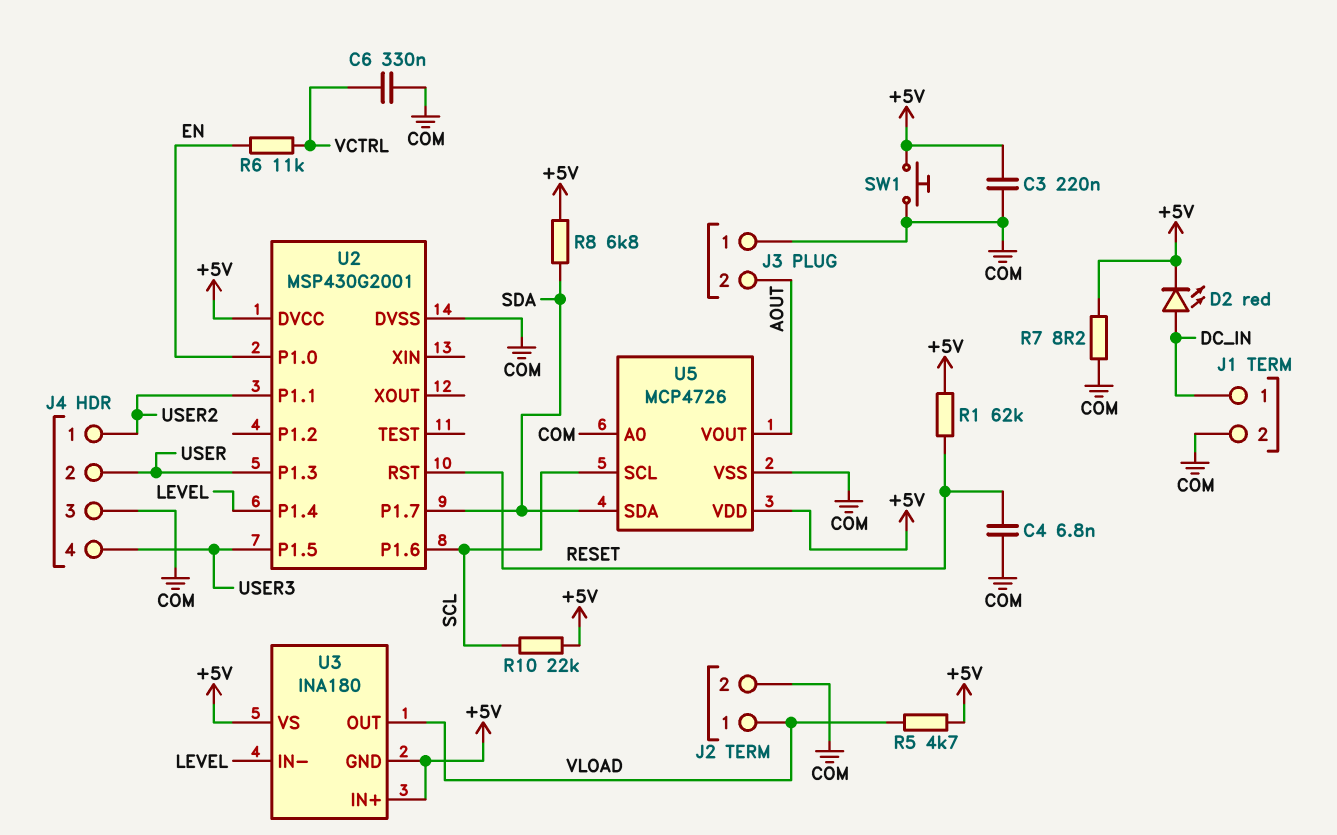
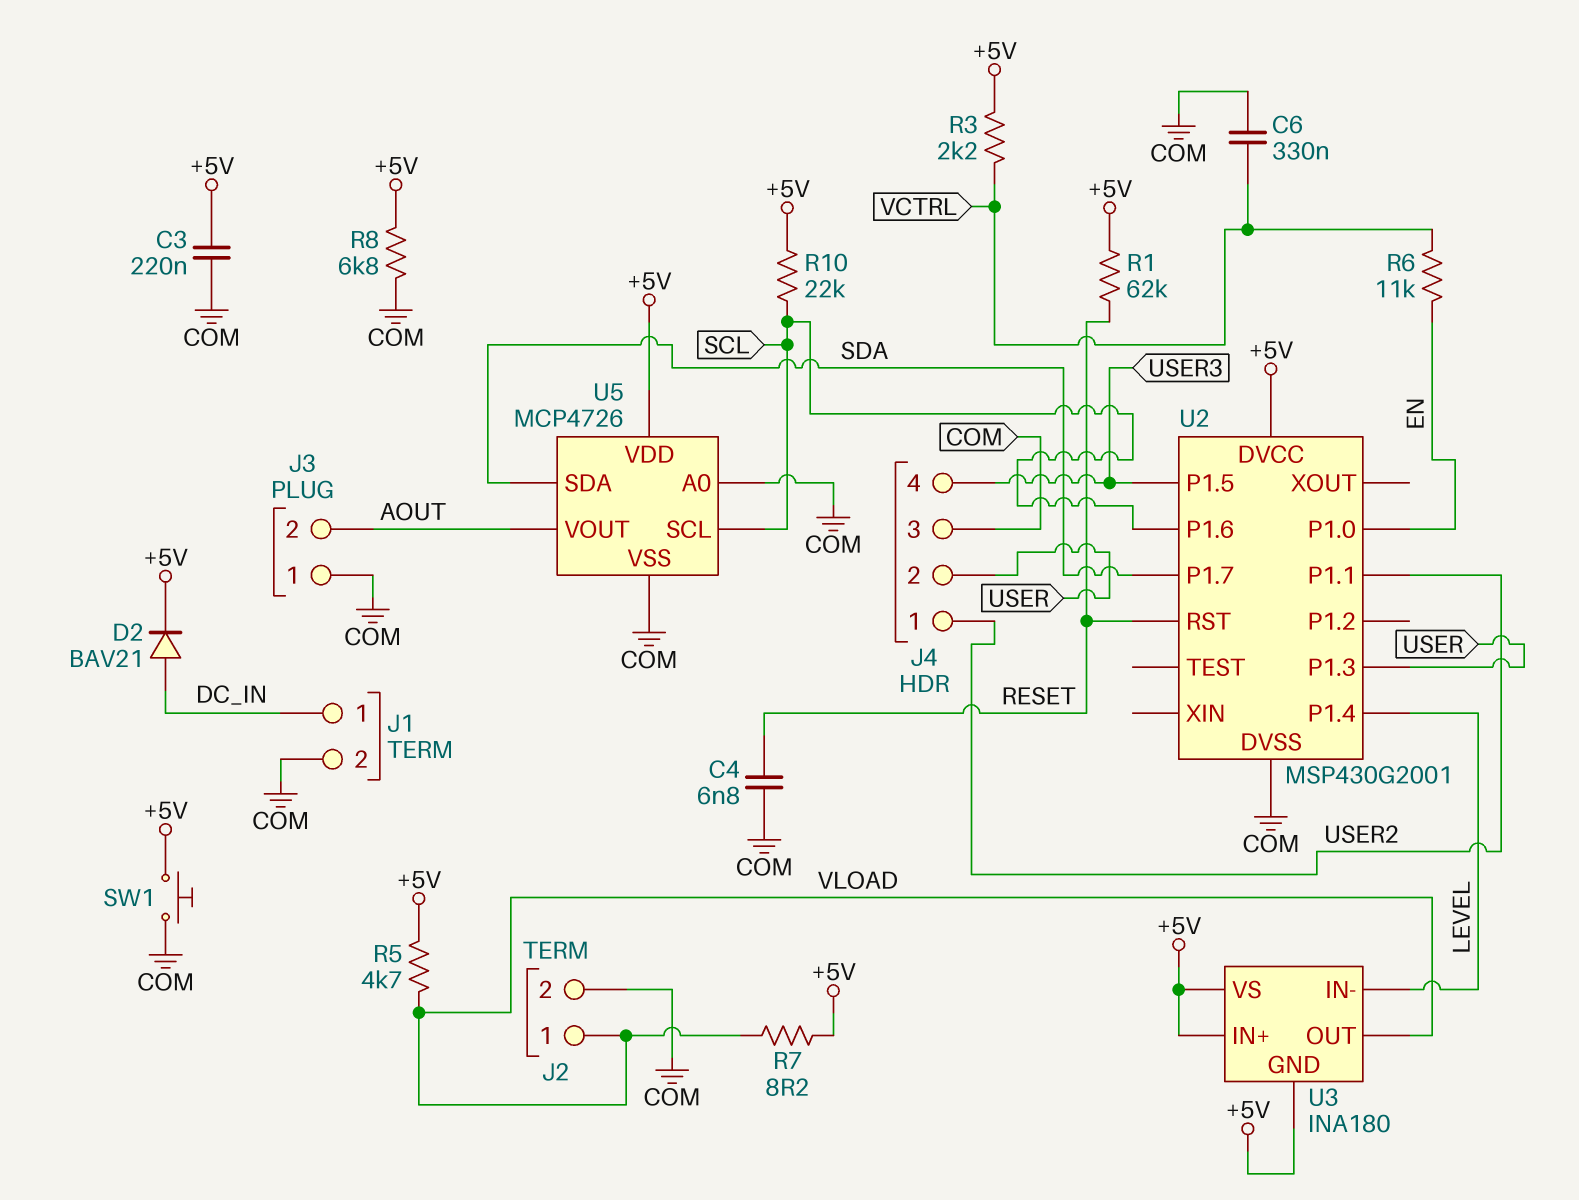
D2: LED red (A DC_IN, K +5V) -> diode BAV21 (A DC_IN, K +5V)
R3: none -> 2.2k (+5V, VCTRL)
R7: 8.2 (+5V, COM) -> 8.2 (+5V, VLOAD)
R8: 6.8k (+5V, SDA) -> 6.8k (+5V, COM)

